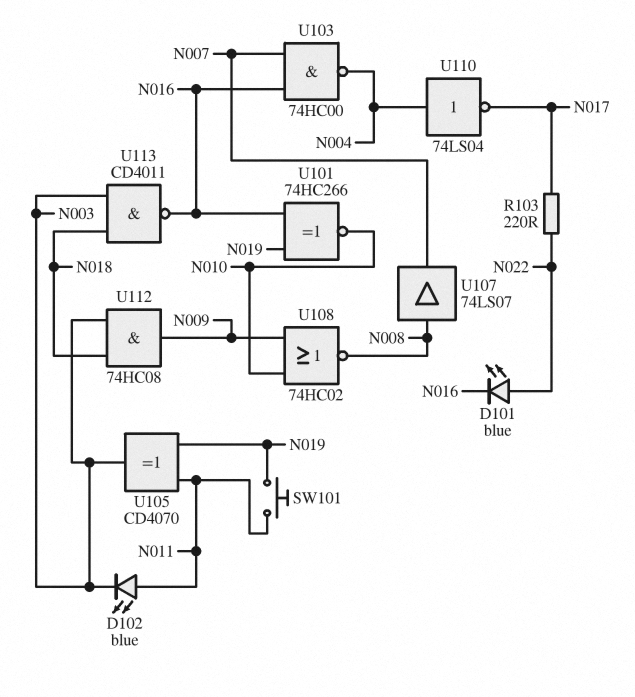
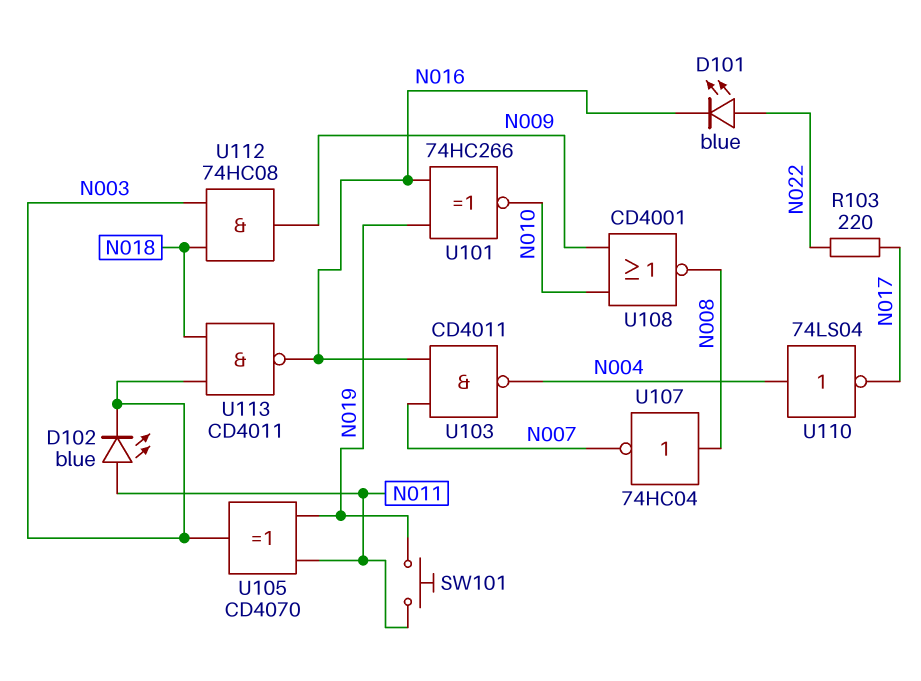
U103: NAND 74HC00 (in N007, in N016, out N004) -> NAND CD4011 (in N007, in N016, out N004)
U107: buffer 74LS07 (in N008, out N007) -> NOT 74HC04 (in N008, out N007)
U108: NOR 74HC02 (in N009, in N010, out N008) -> NOR CD4001 (in N009, in N010, out N008)

